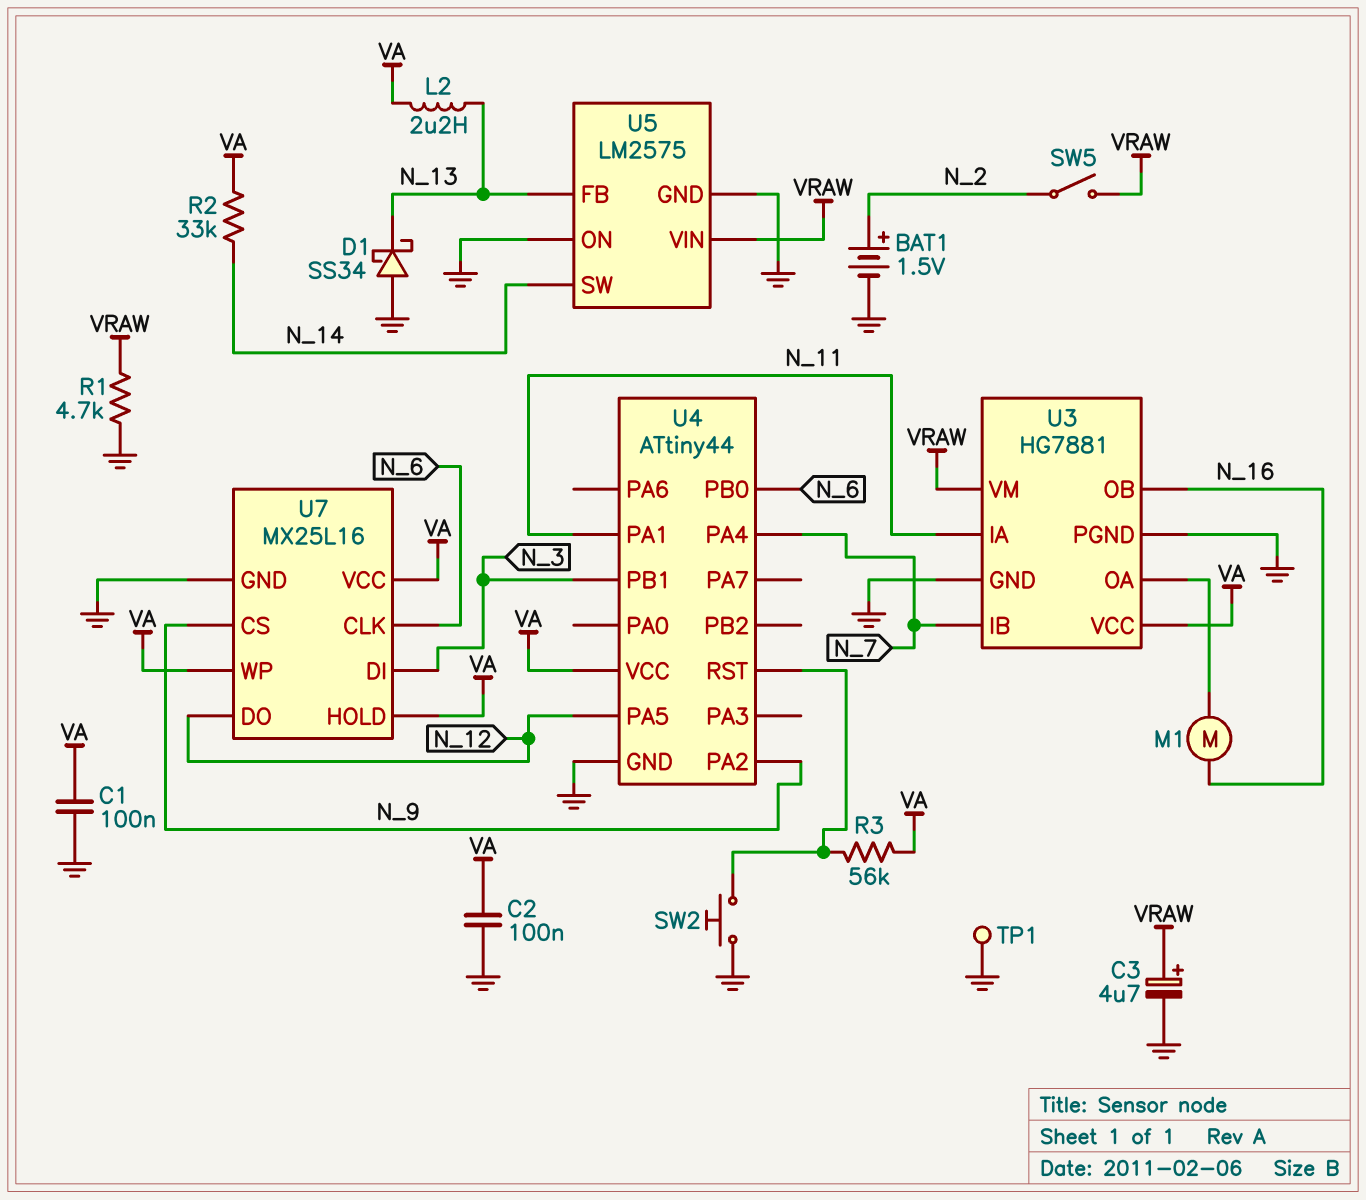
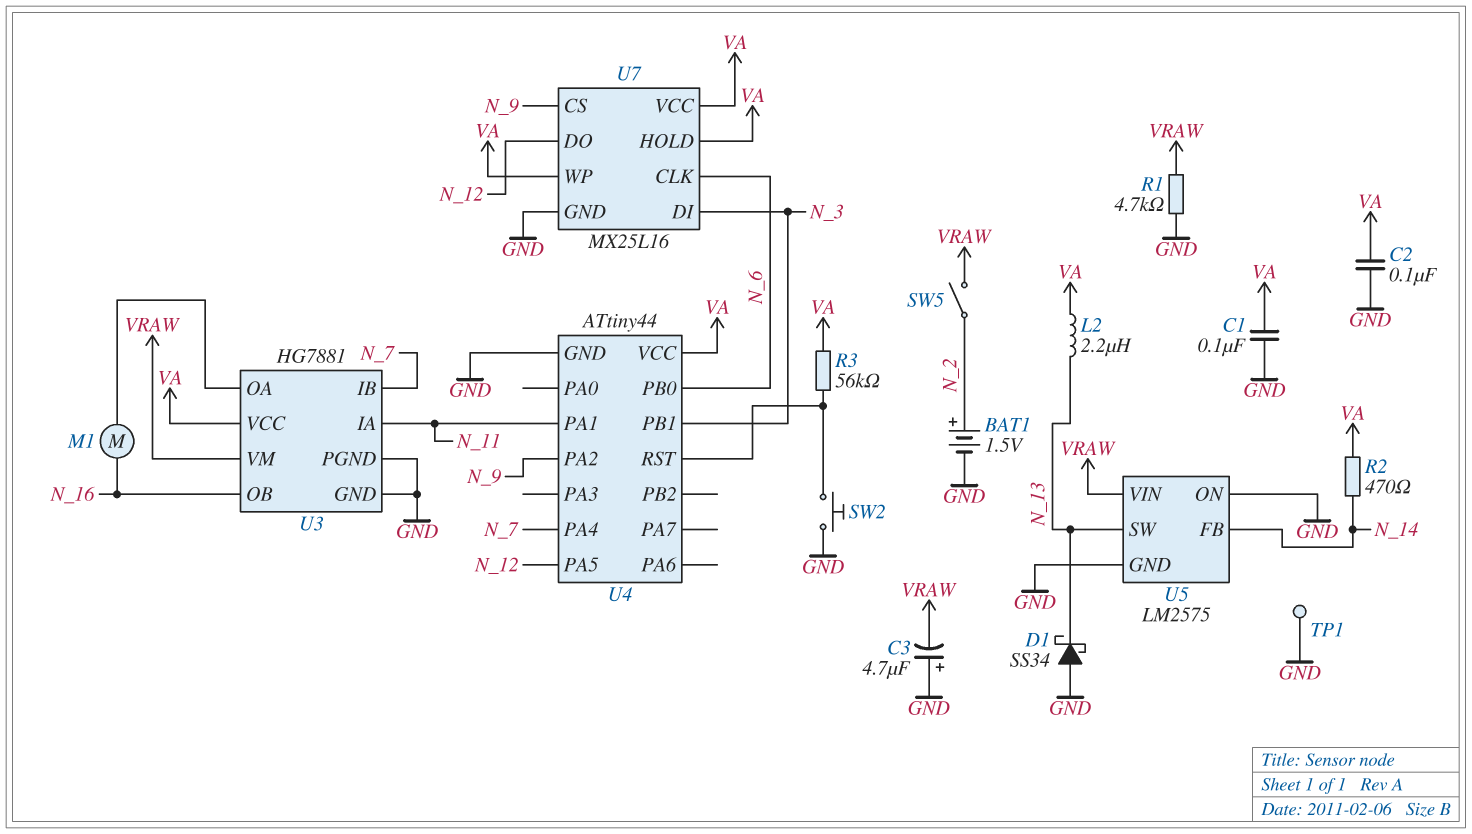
C3: 4.7uF (plus VRAW, minus GND) -> 4.7uF (plus GND, minus VRAW)
R2: 33k (N_14, VA) -> 470 (N_14, VA)
U5 pin FB: N_13 -> N_14
U5 pin SW: N_14 -> N_13

